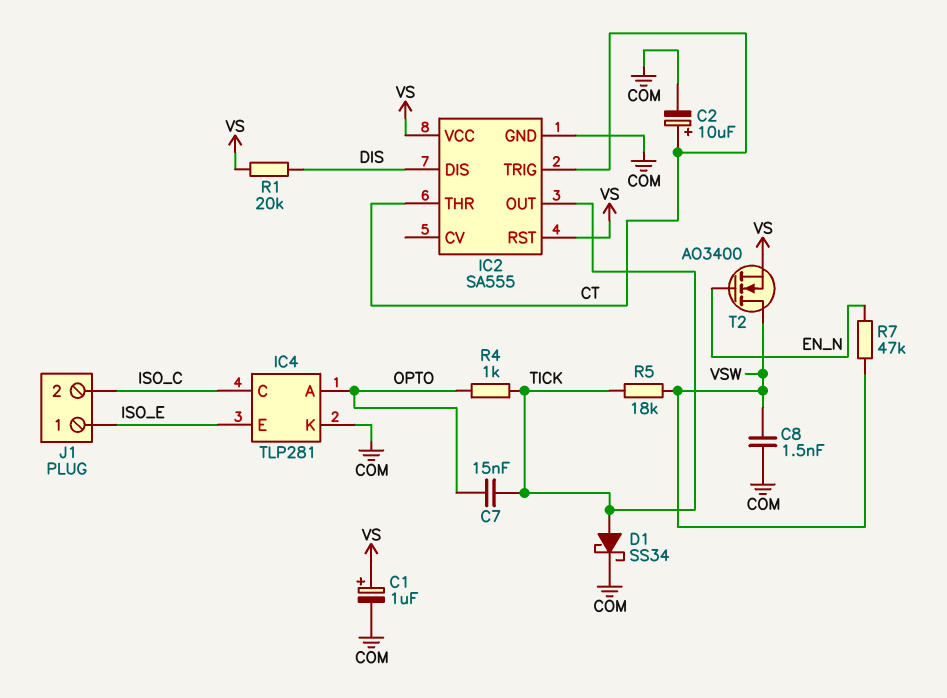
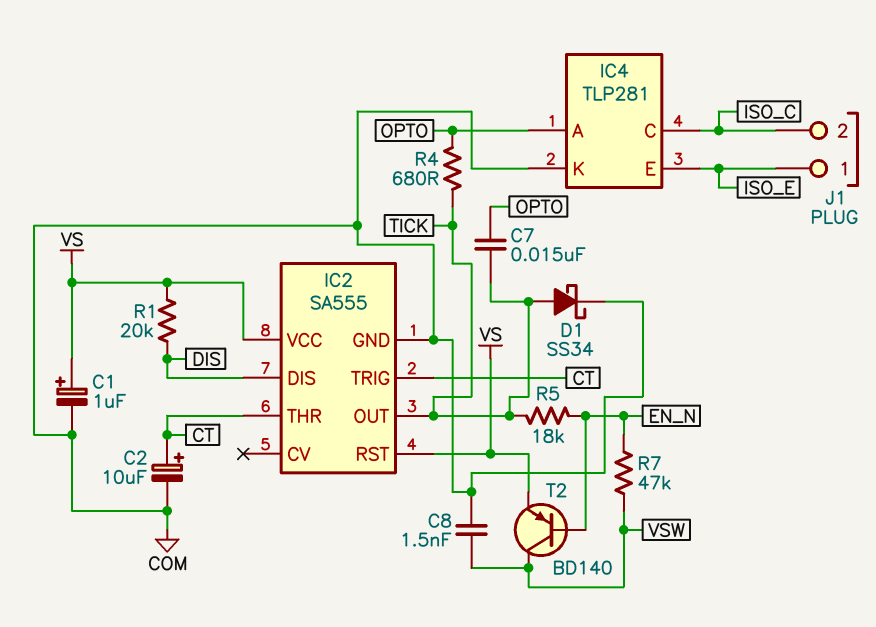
R4: 1k (OPTO, TICK) -> 680 (OPTO, TICK)
R5: 18k (TICK, VSW) -> 18k (EN_N, TICK)
T2: NMOS AO3400 (G EN_N, D VSW, S VS) -> PNP BD140 (B EN_N, C VSW, E VS)

